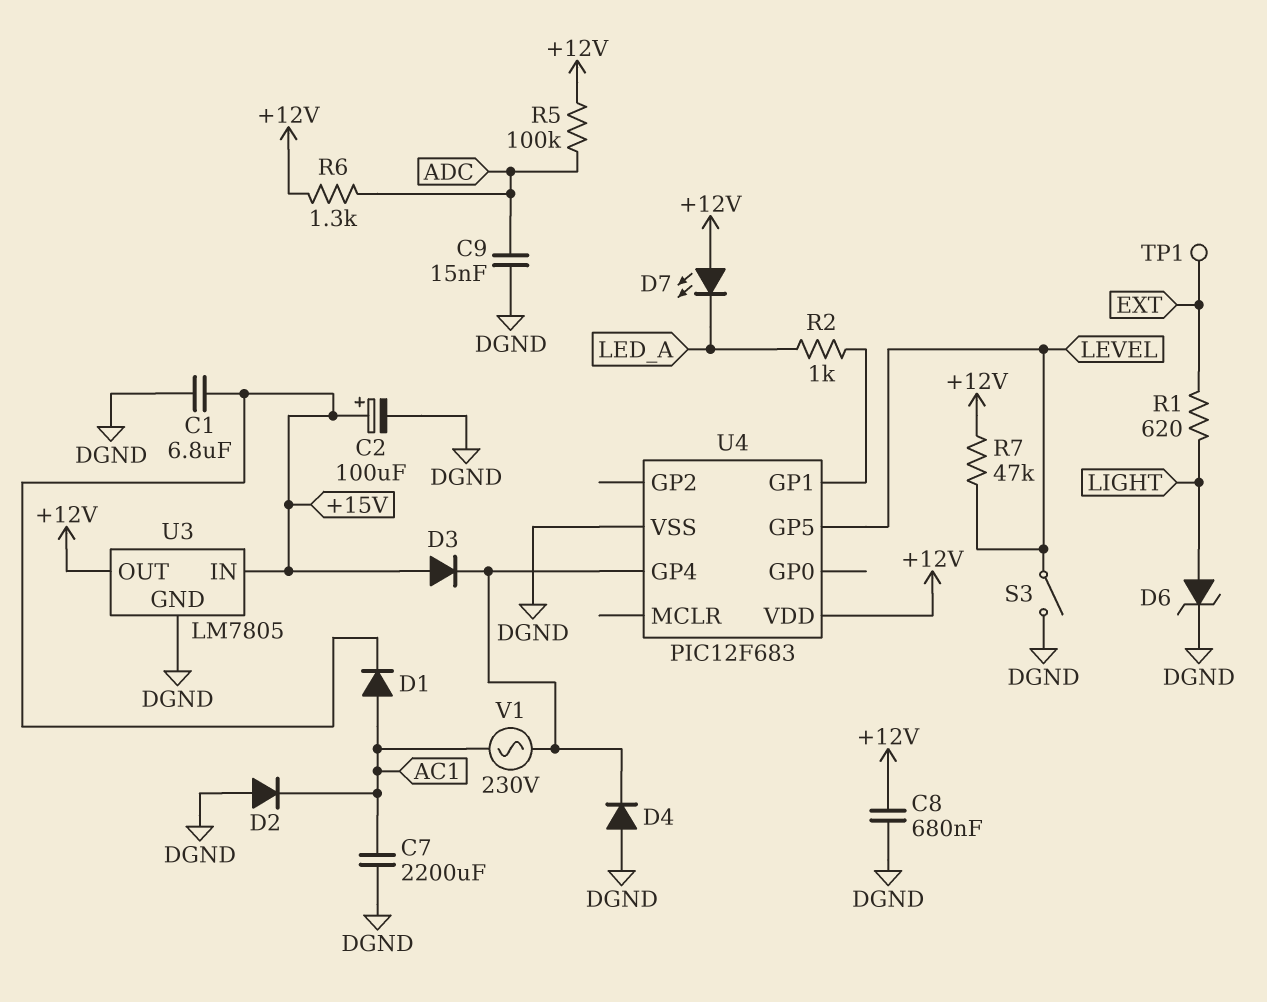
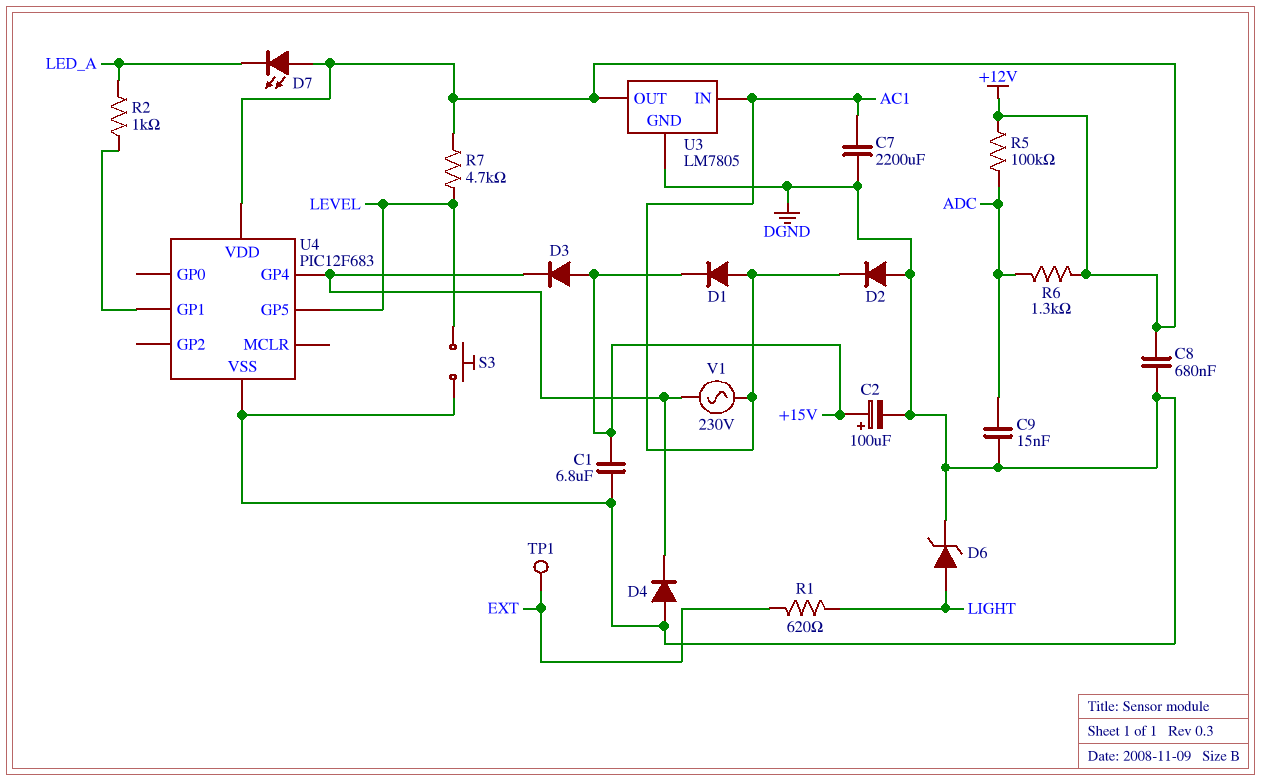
R7: 47k (+12V, LEVEL) -> 4.7k (+12V, LEVEL)
S3: switch (DGND, LEVEL) -> button (DGND, LEVEL)
U3 pin IN: +15V -> AC1

